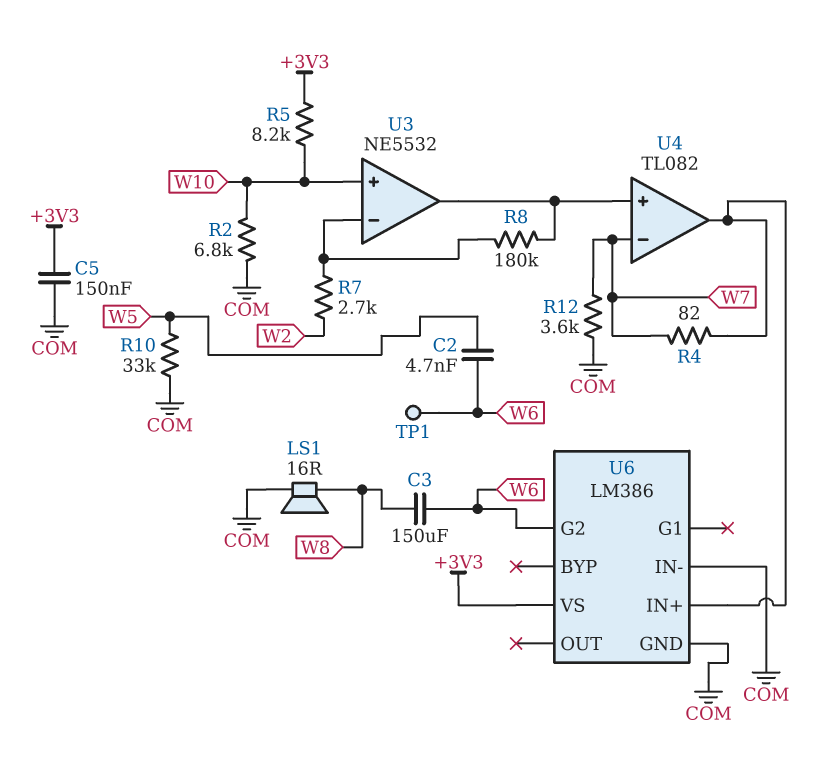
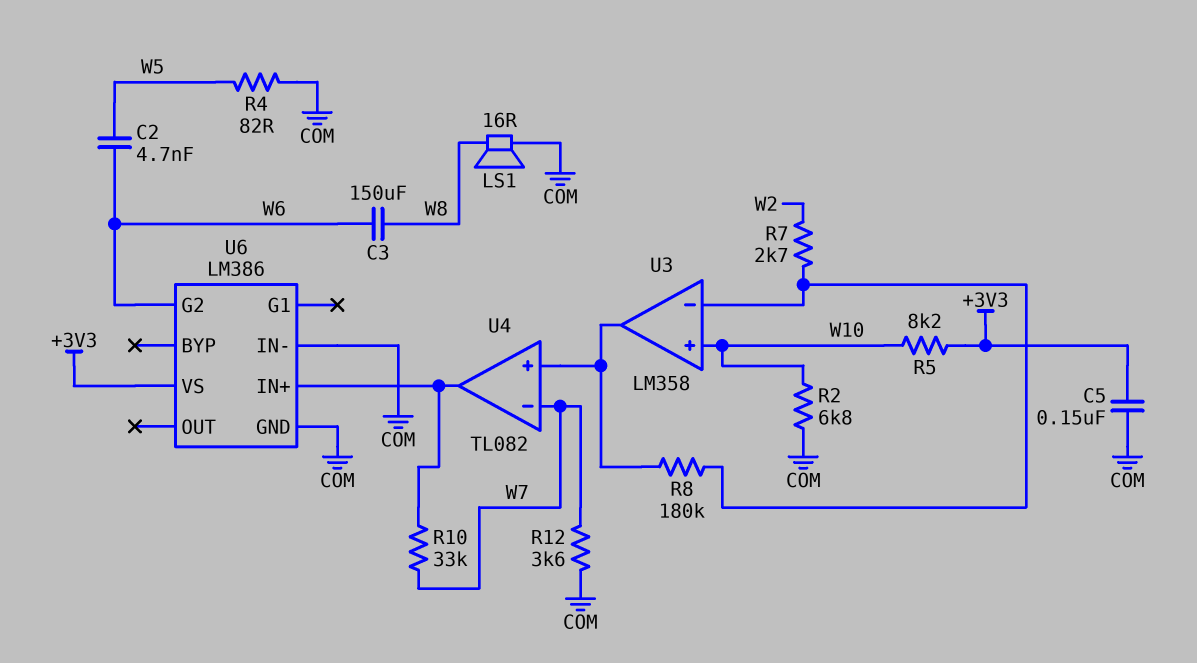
R4: 82 (U4/out, W7) -> 82 (COM, W5)
R10: 33k (COM, W5) -> 33k (U4/out, W7)
TP1: test point (W6) -> none
U3: NE5532 -> LM358

